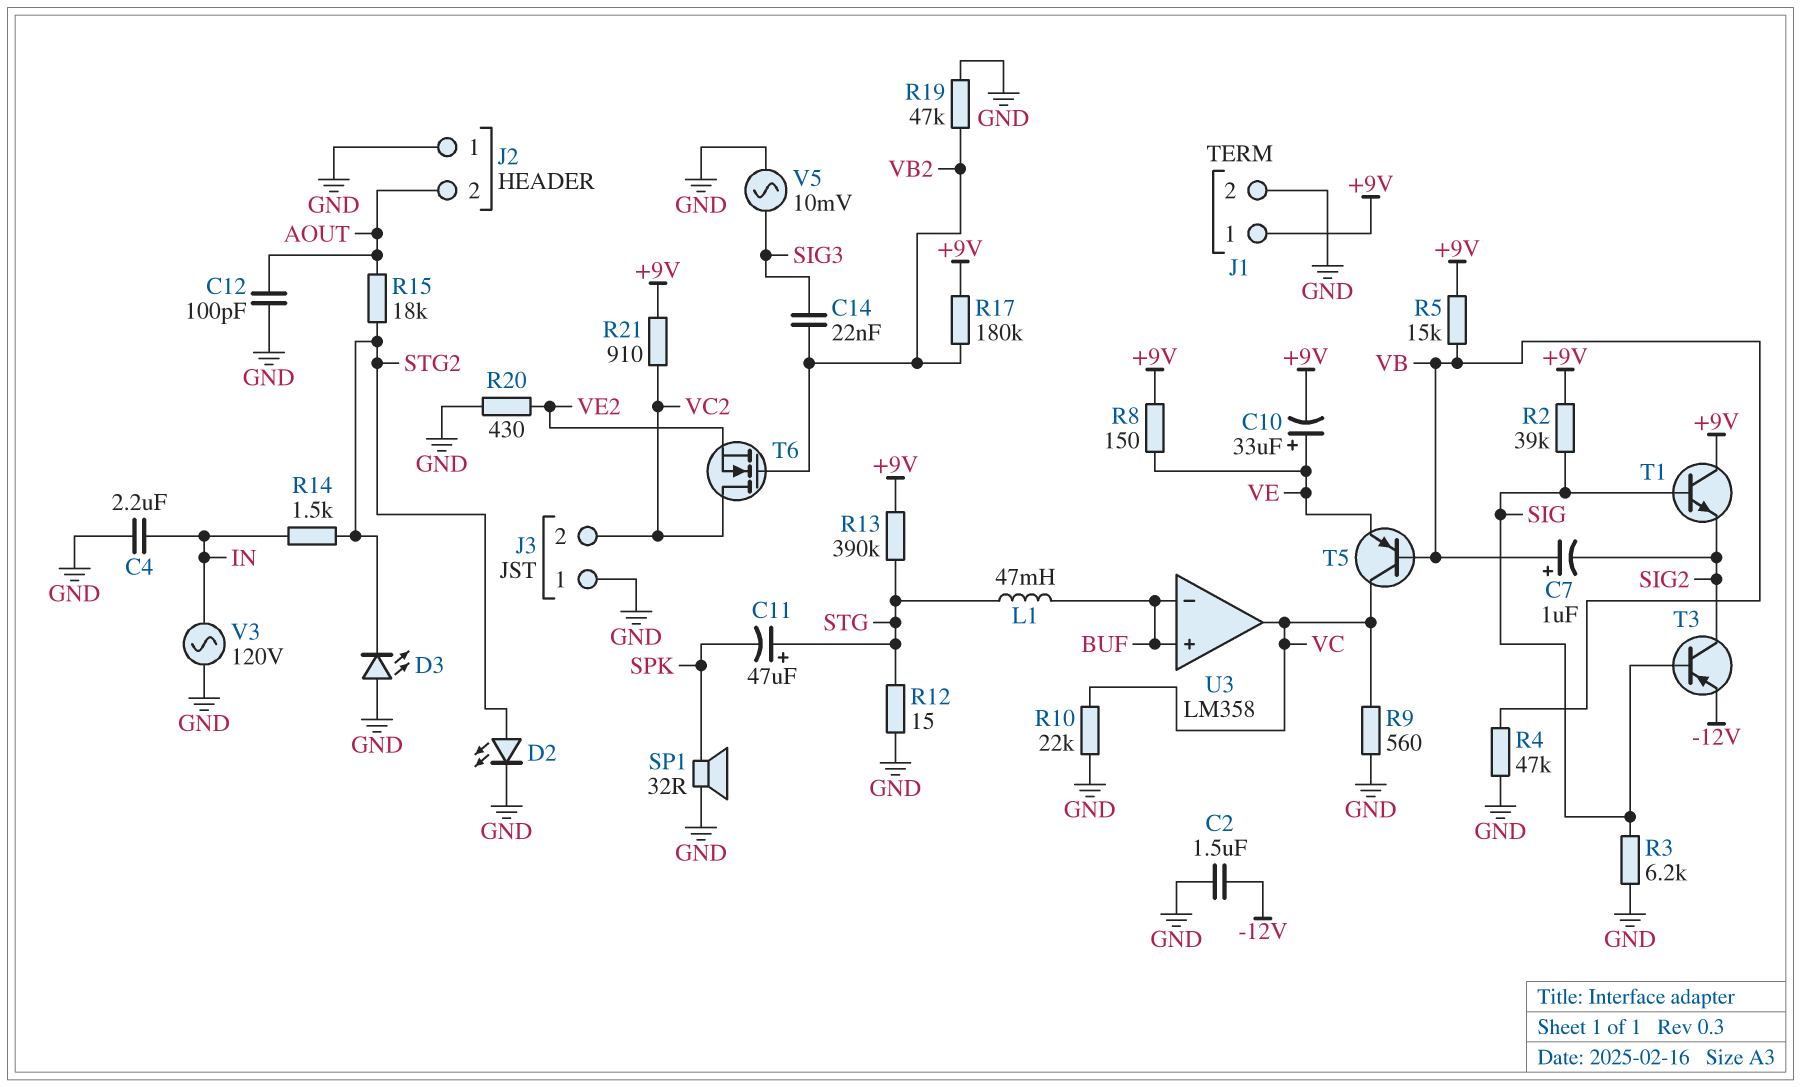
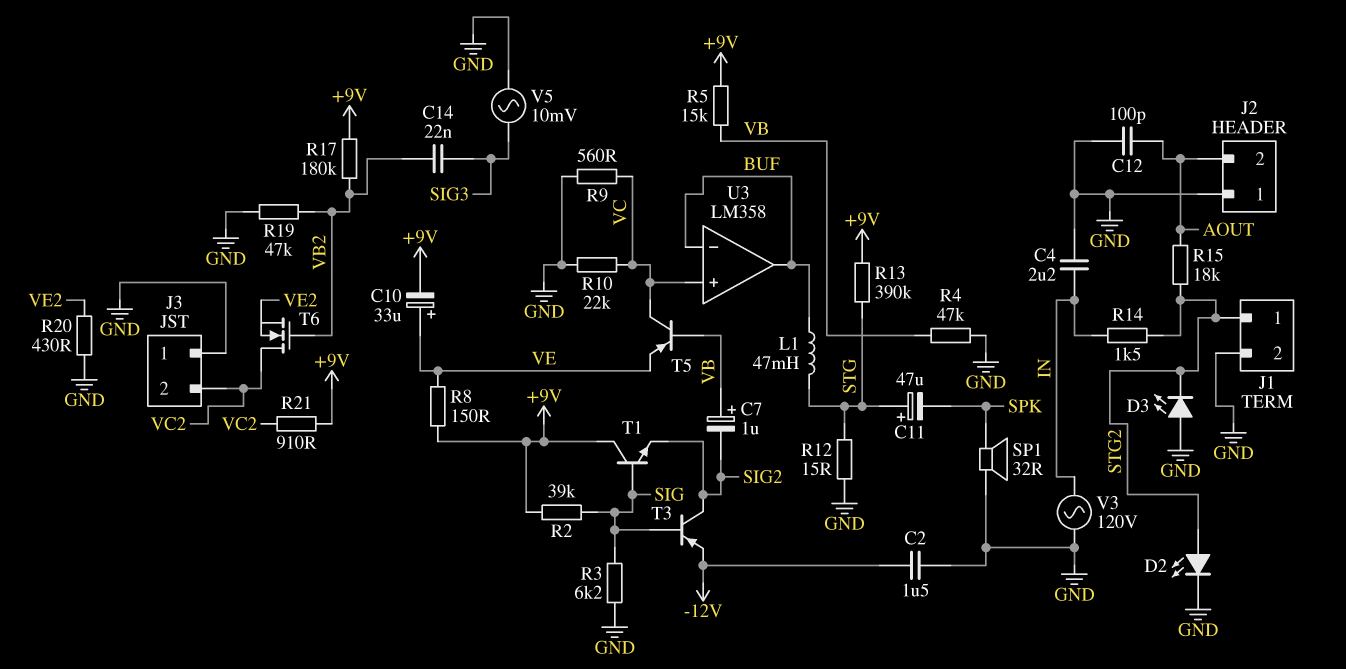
J1 pin 1: +9V -> STG2
U3 pin in+: BUF -> VC
U3 pin out: VC -> BUF

